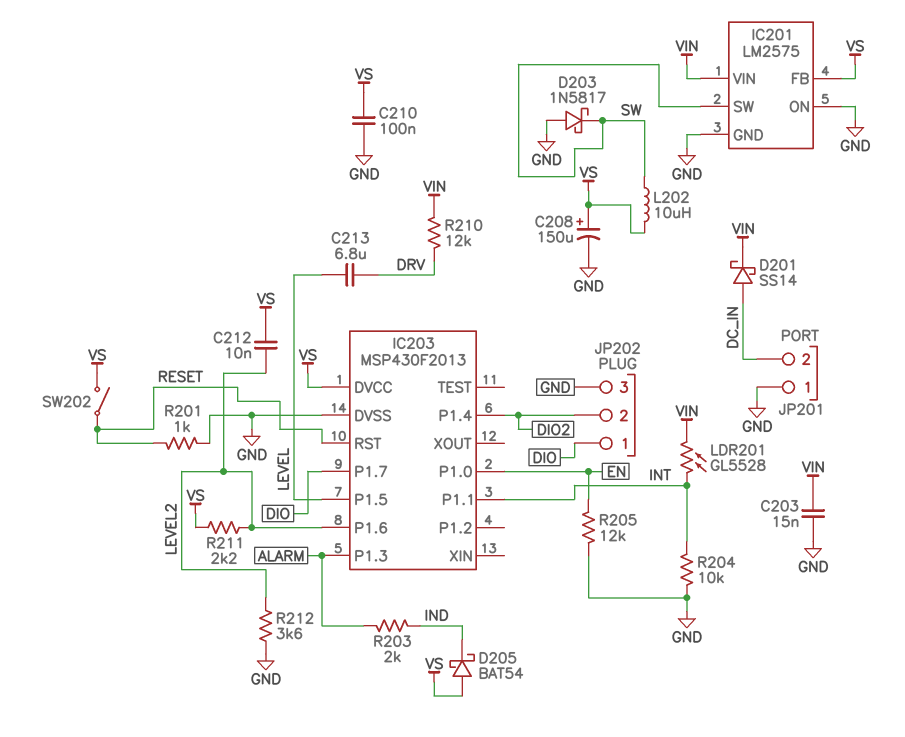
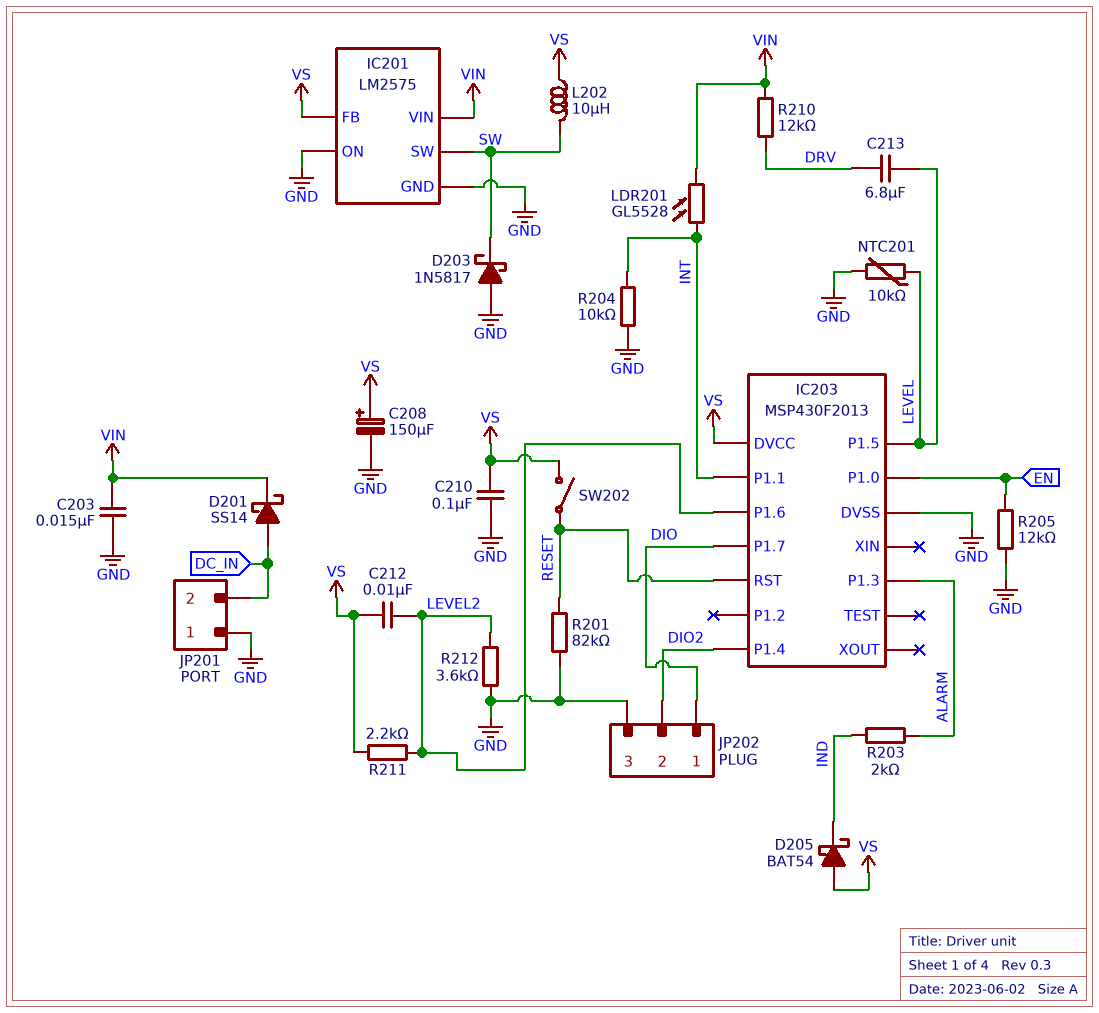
NTC201: none -> 10k (GND, LEVEL)
R201: 1k (GND, RESET) -> 82k (GND, RESET)

